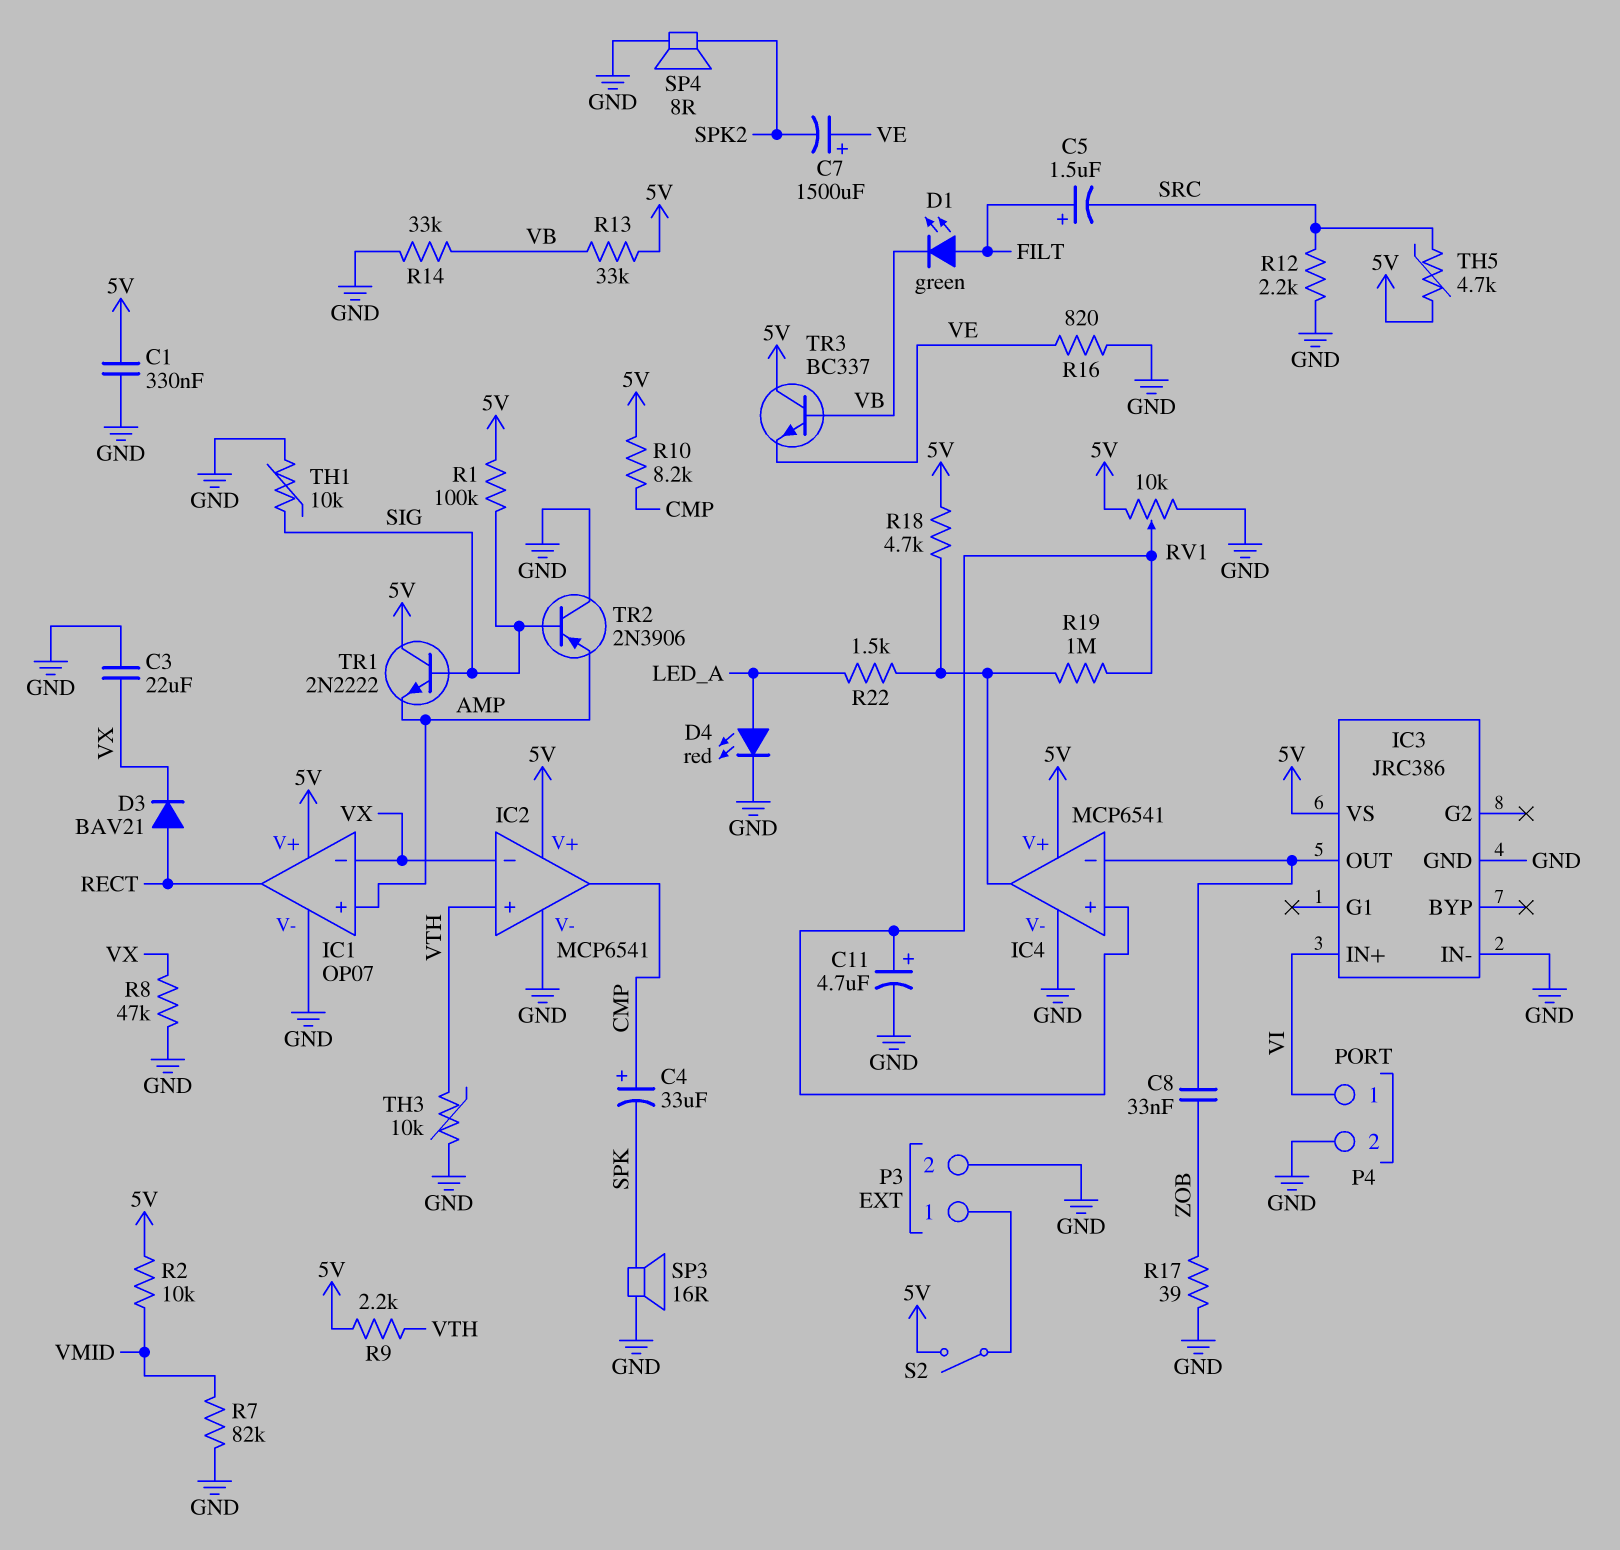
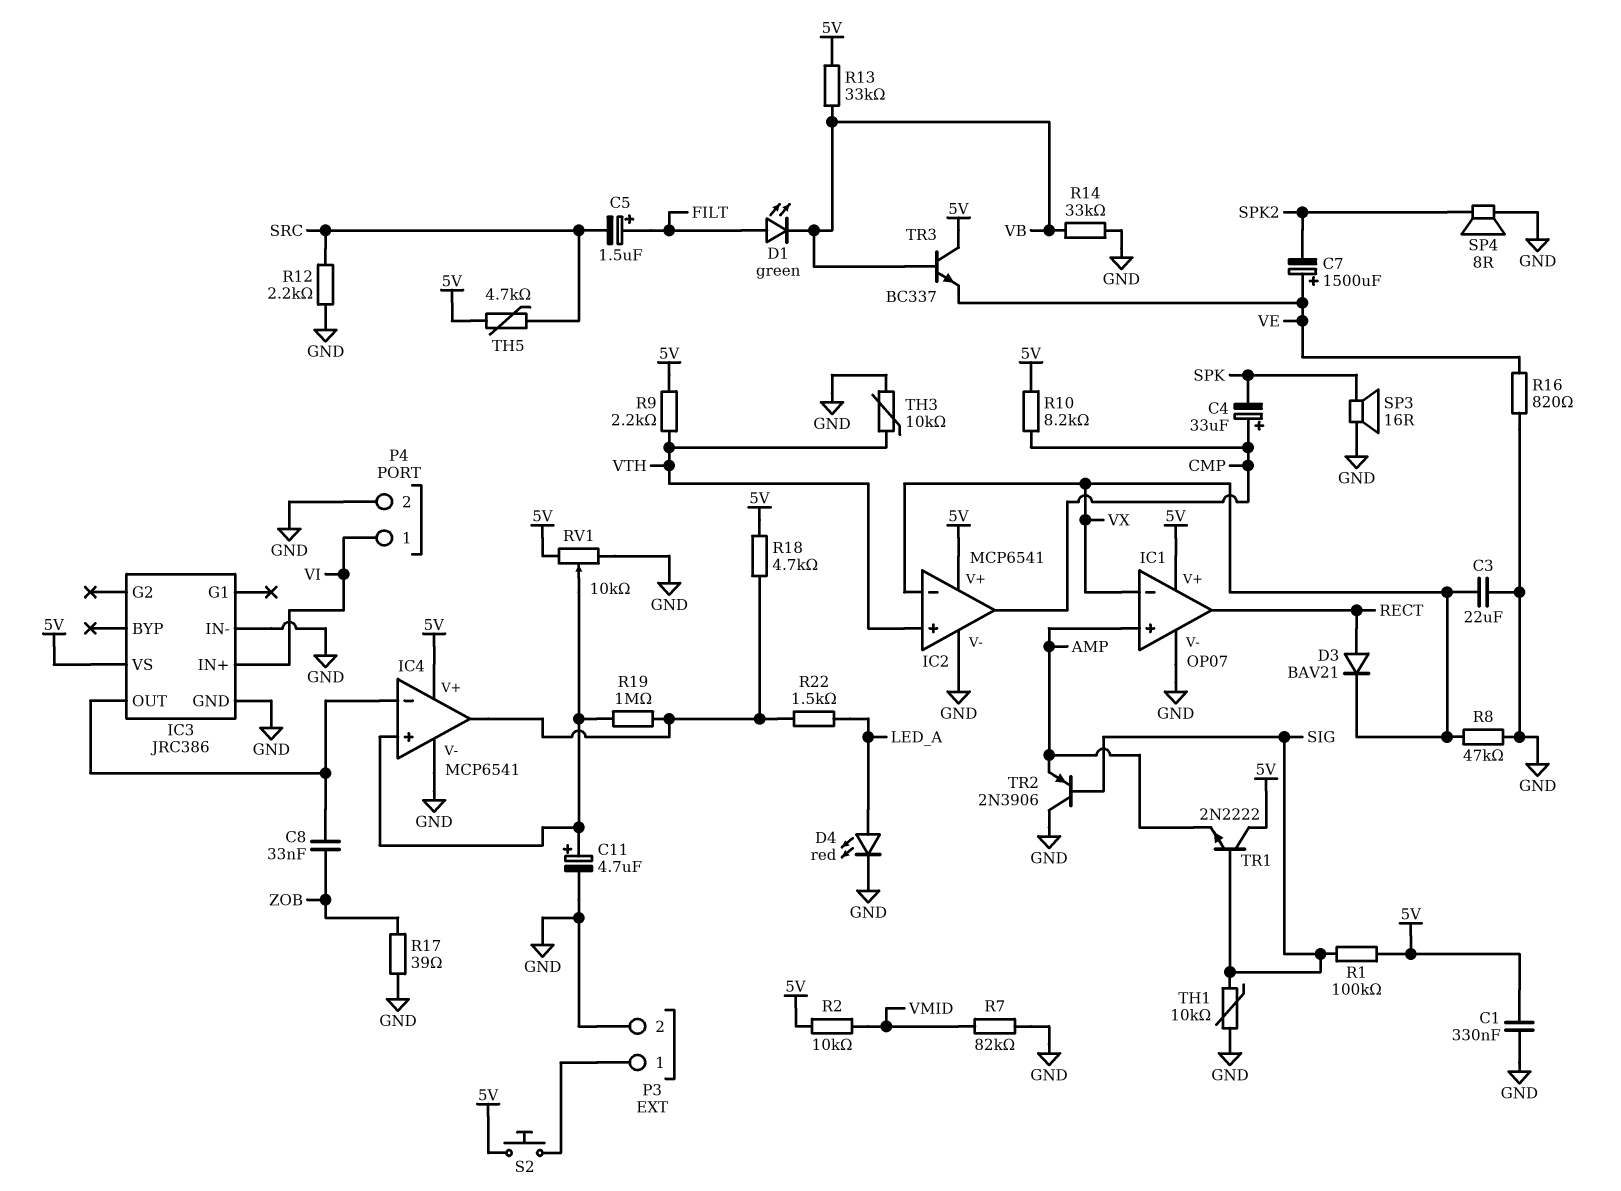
S2: switch (5V, P3/1) -> button (5V, P3/1)

